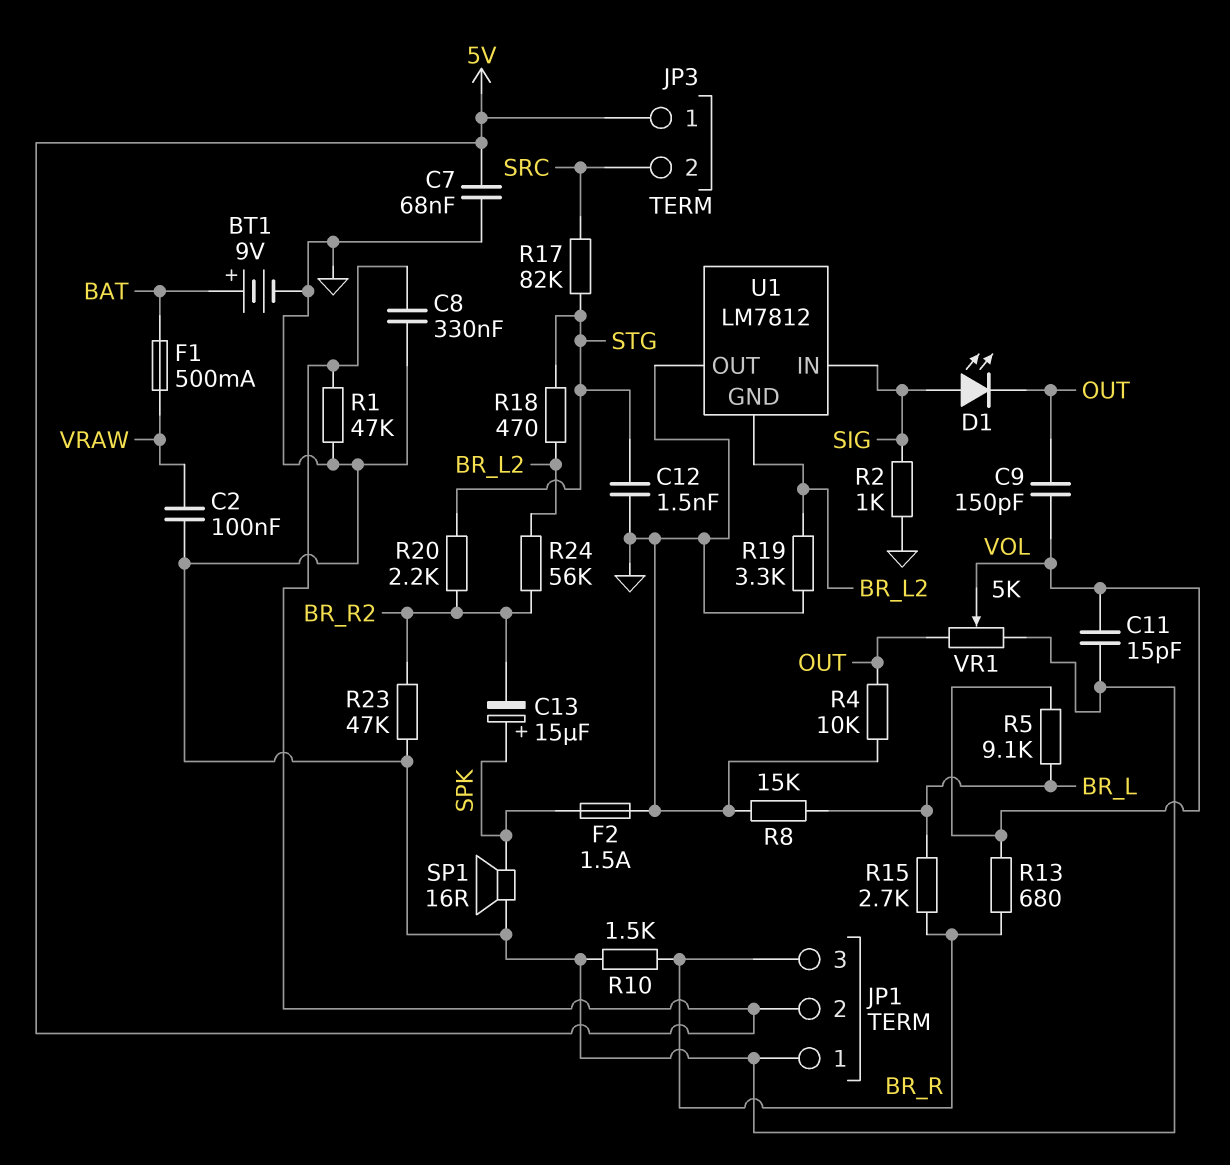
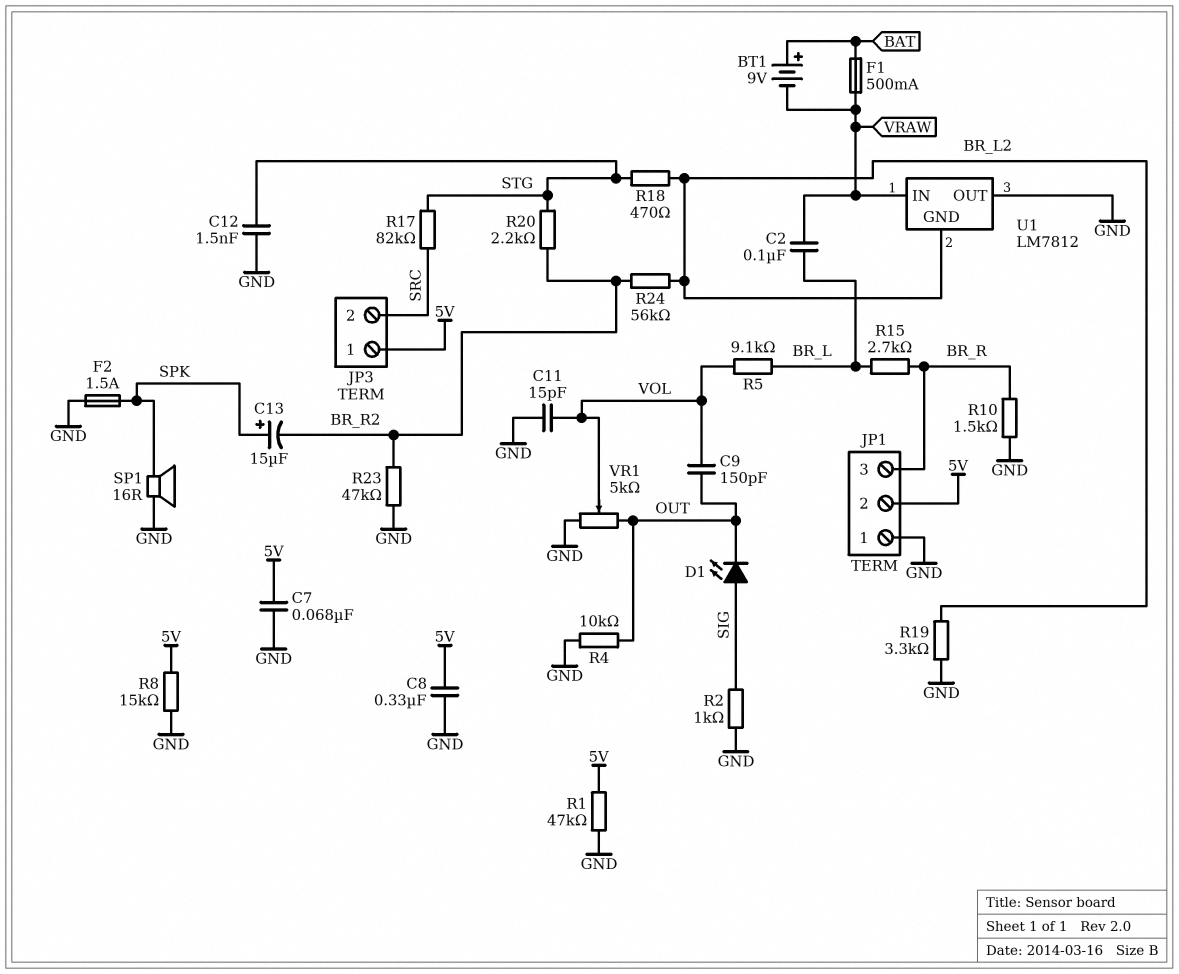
BT1: 9V (plus BAT, minus GND) -> 9V (plus BAT, minus VRAW)
C2: 100nF (GND, VRAW) -> 100nF (BR_L, VRAW)
R8: 15k (BR_L, GND) -> 15k (5V, GND)
R13: 680 (BR_R, VOL) -> none
U1 pin IN: SIG -> VRAW

